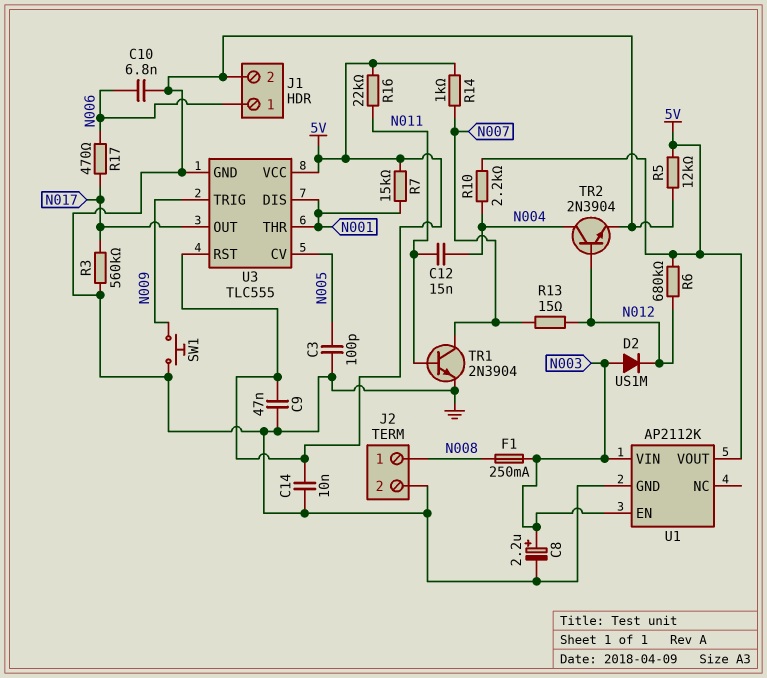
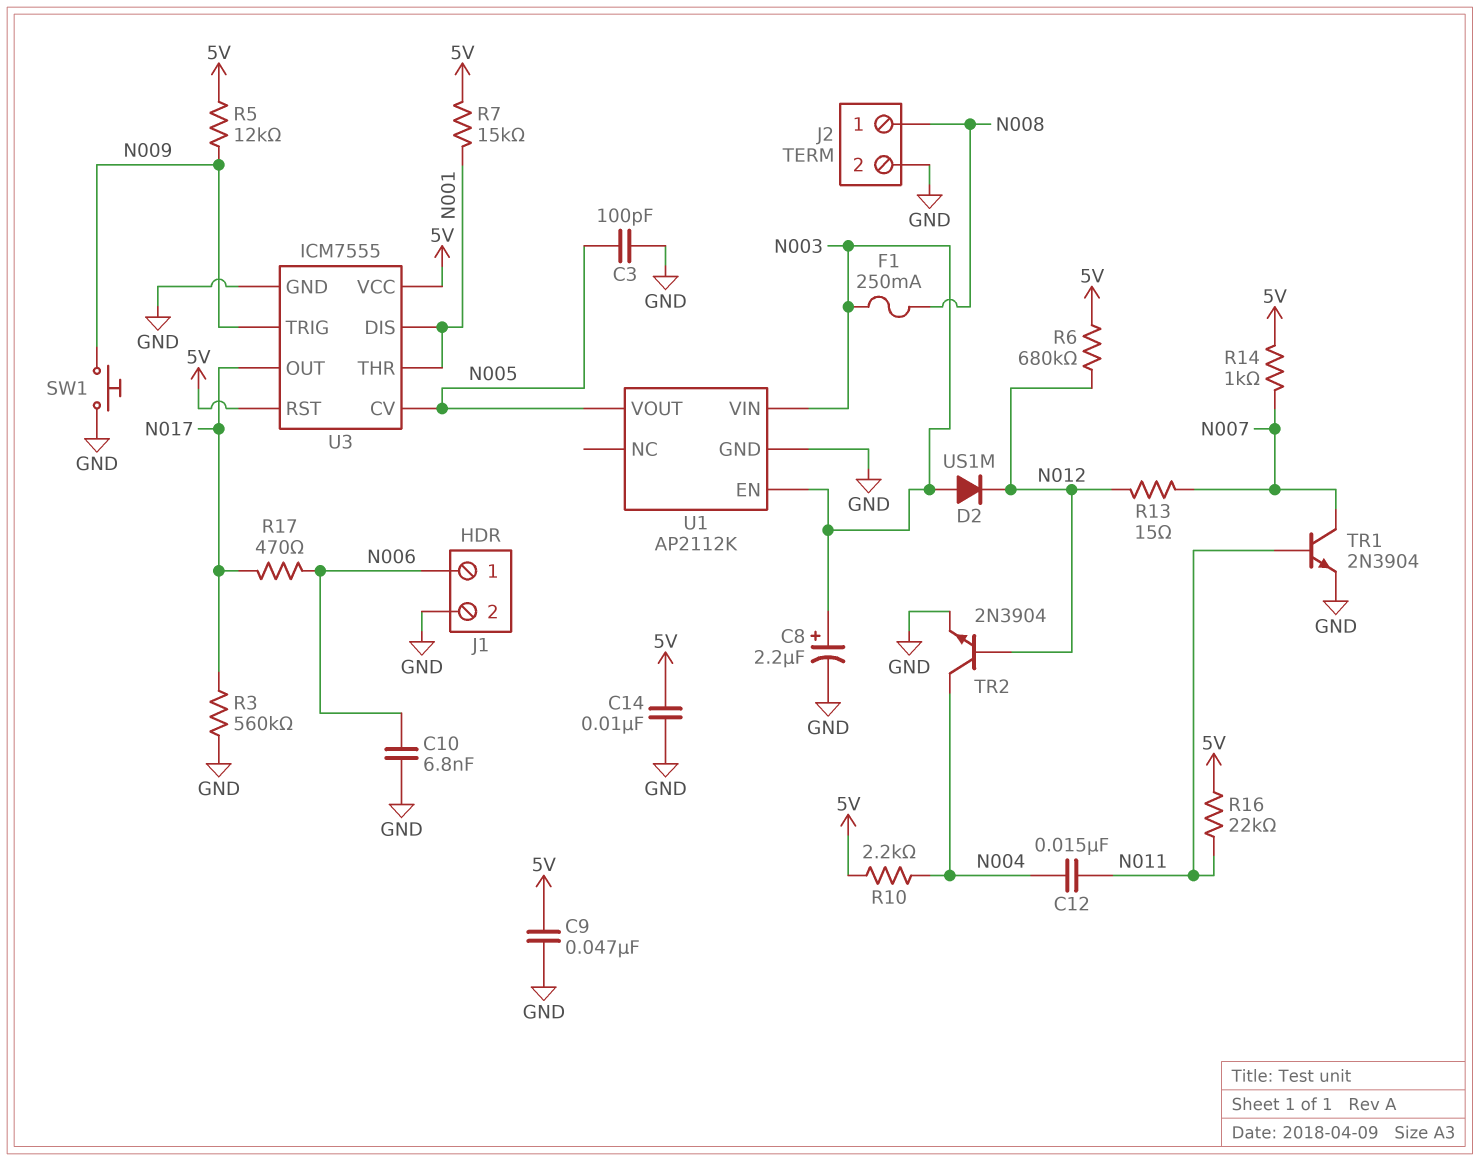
R5: 12k (5V, GND) -> 12k (5V, N009)
U1 pin VOUT: 5V -> N005
U3: TLC555 -> ICM7555

